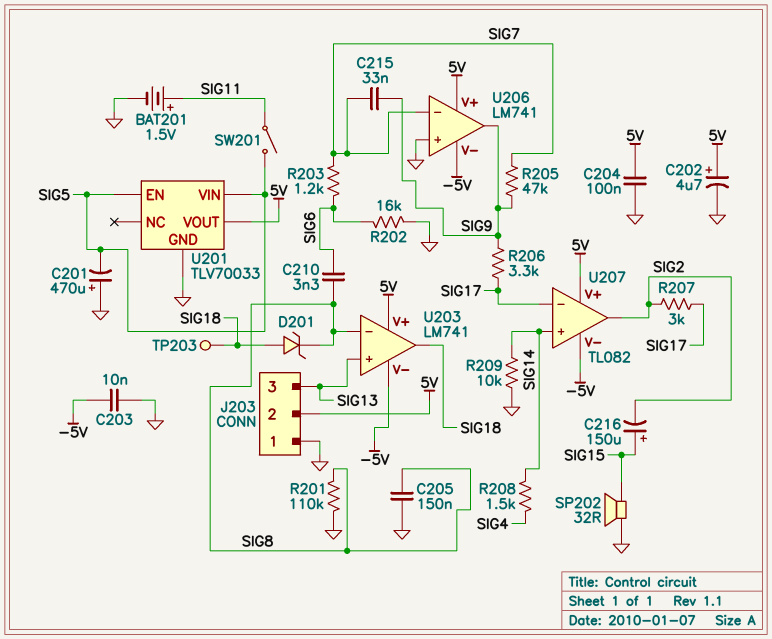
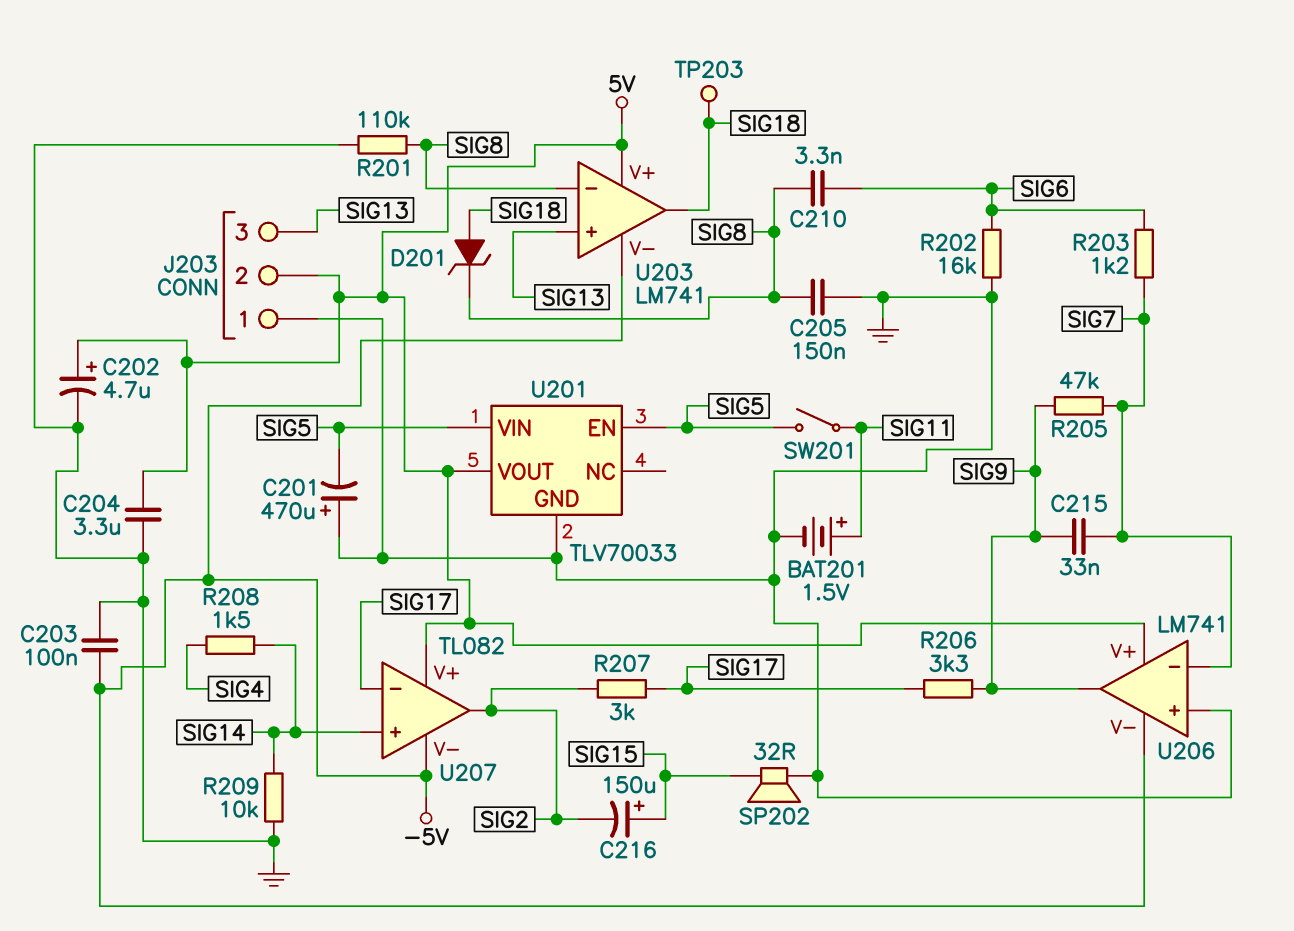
C203: 10nF (-5V, GND) -> 100nF (-5V, GND)
C204: 100nF (5V, GND) -> 3.3uF (5V, GND)

